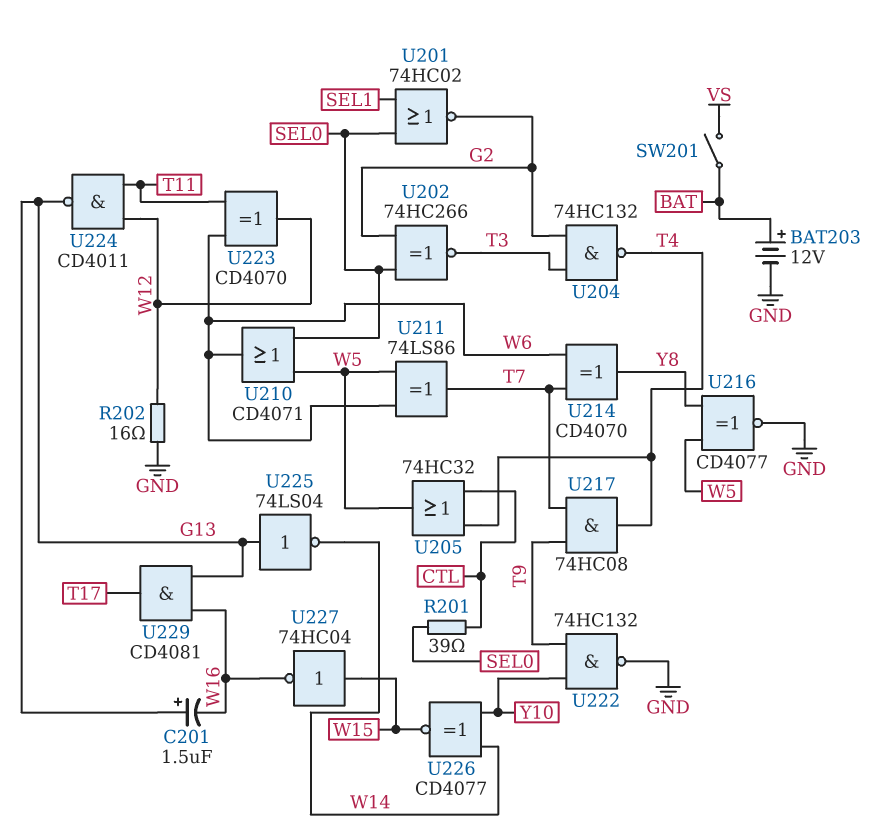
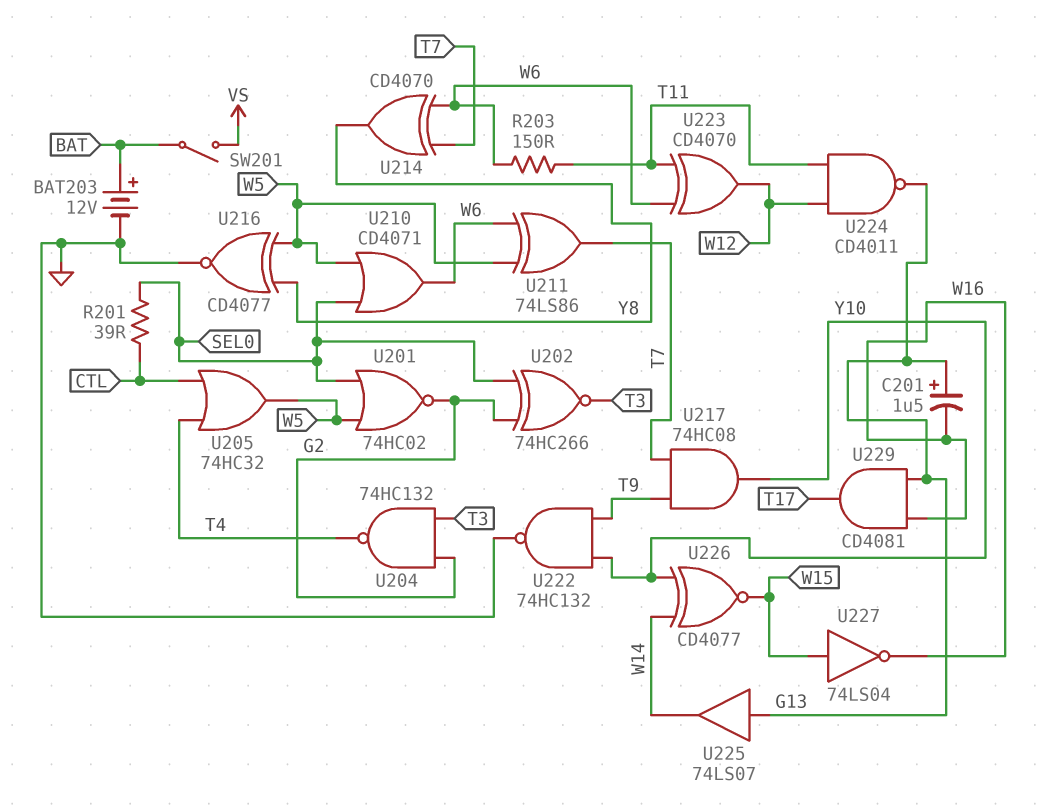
R202: 16 (GND, W12) -> none
R203: none -> 150 (T11, W6)
U201: NOR 74HC02 (in SEL0, in SEL1, out G2) -> NOR 74HC02 (in SEL0, in W5, out G2)
U217: AND 74HC08 (in T7, in T9, out T4) -> AND 74HC08 (in T7, in T9, out Y10)
U225: NOT 74LS04 (in G13, out W14) -> buffer 74LS07 (in G13, out W14)
U227: NOT 74HC04 (in W15, out W16) -> NOT 74LS04 (in W15, out W16)

